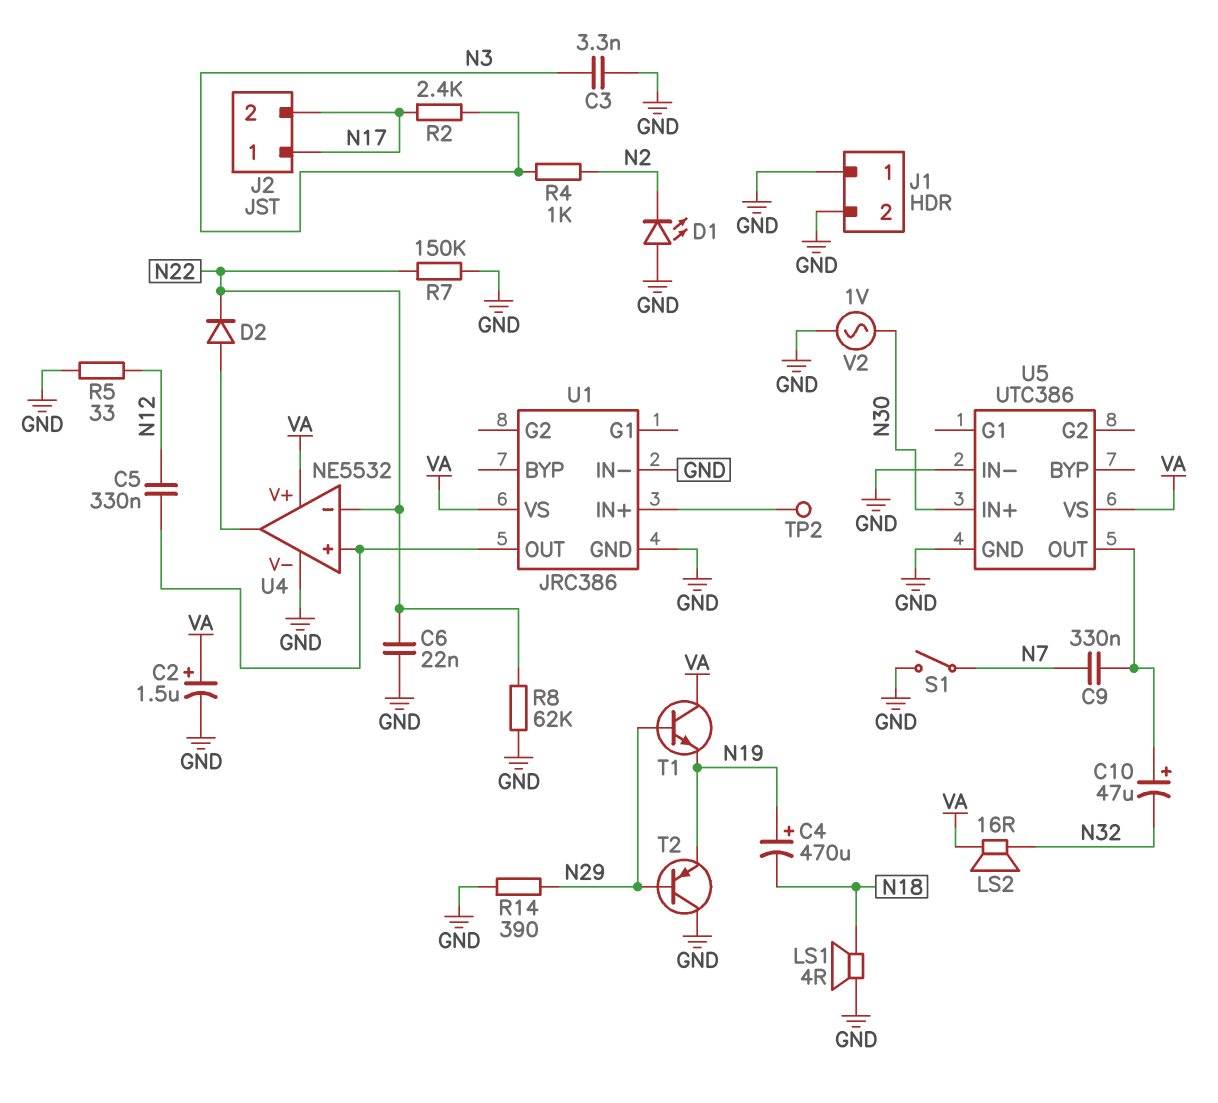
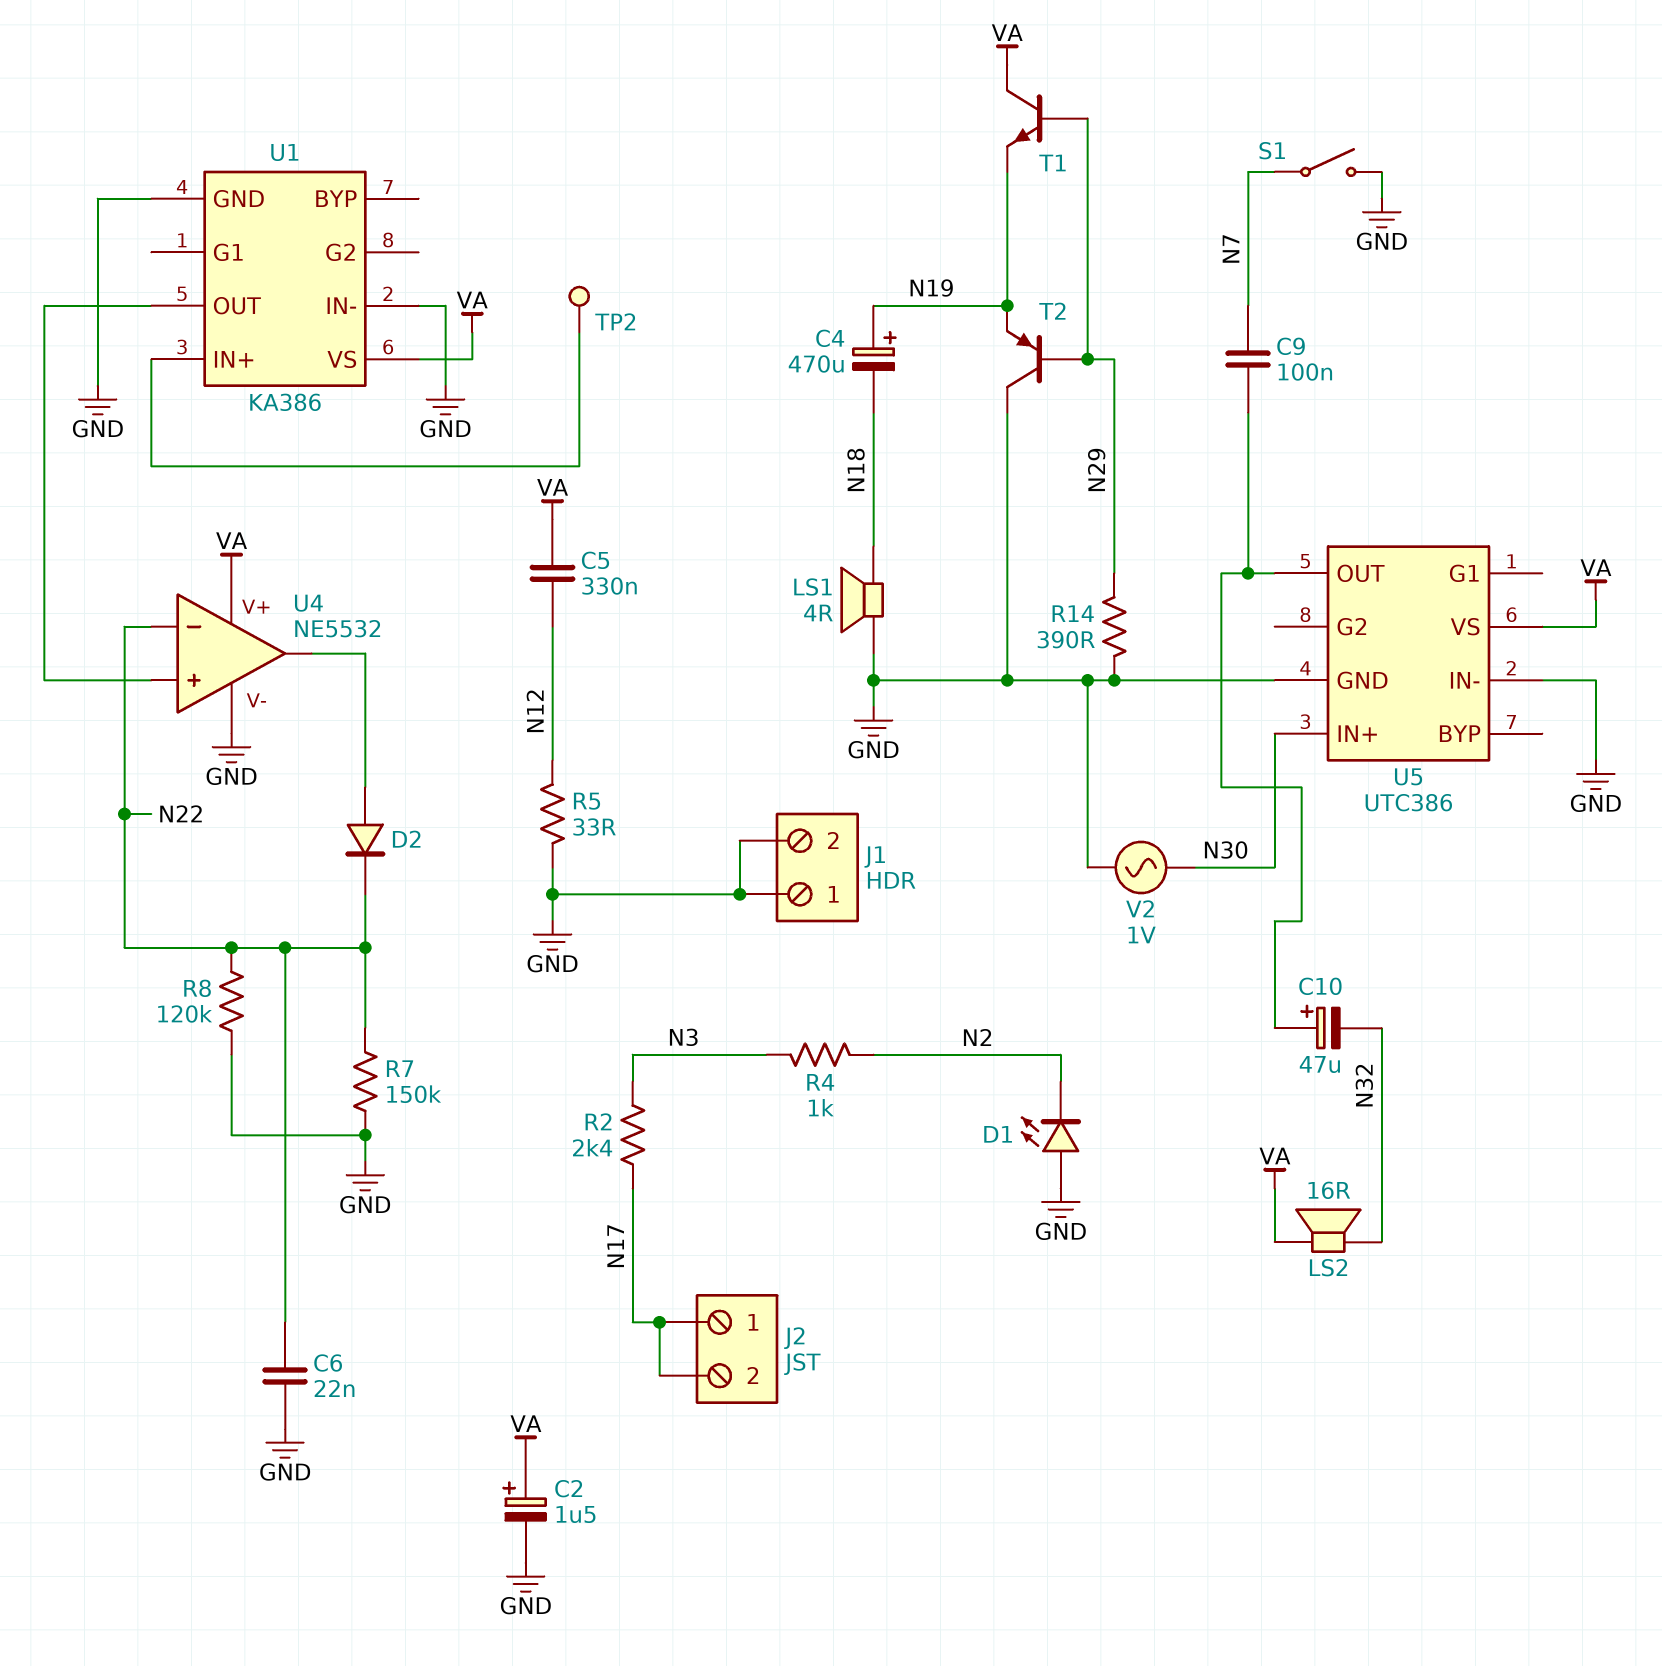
C3: 3.3nF (GND, N3) -> none
C5: 330nF (N12, U1/OUT) -> 330nF (N12, VA)
C9: 330nF (N7, U5/OUT) -> 100nF (N7, U5/OUT)
R8: 62k (GND, N22) -> 120k (GND, N22)
U1: JRC386 -> KA386

